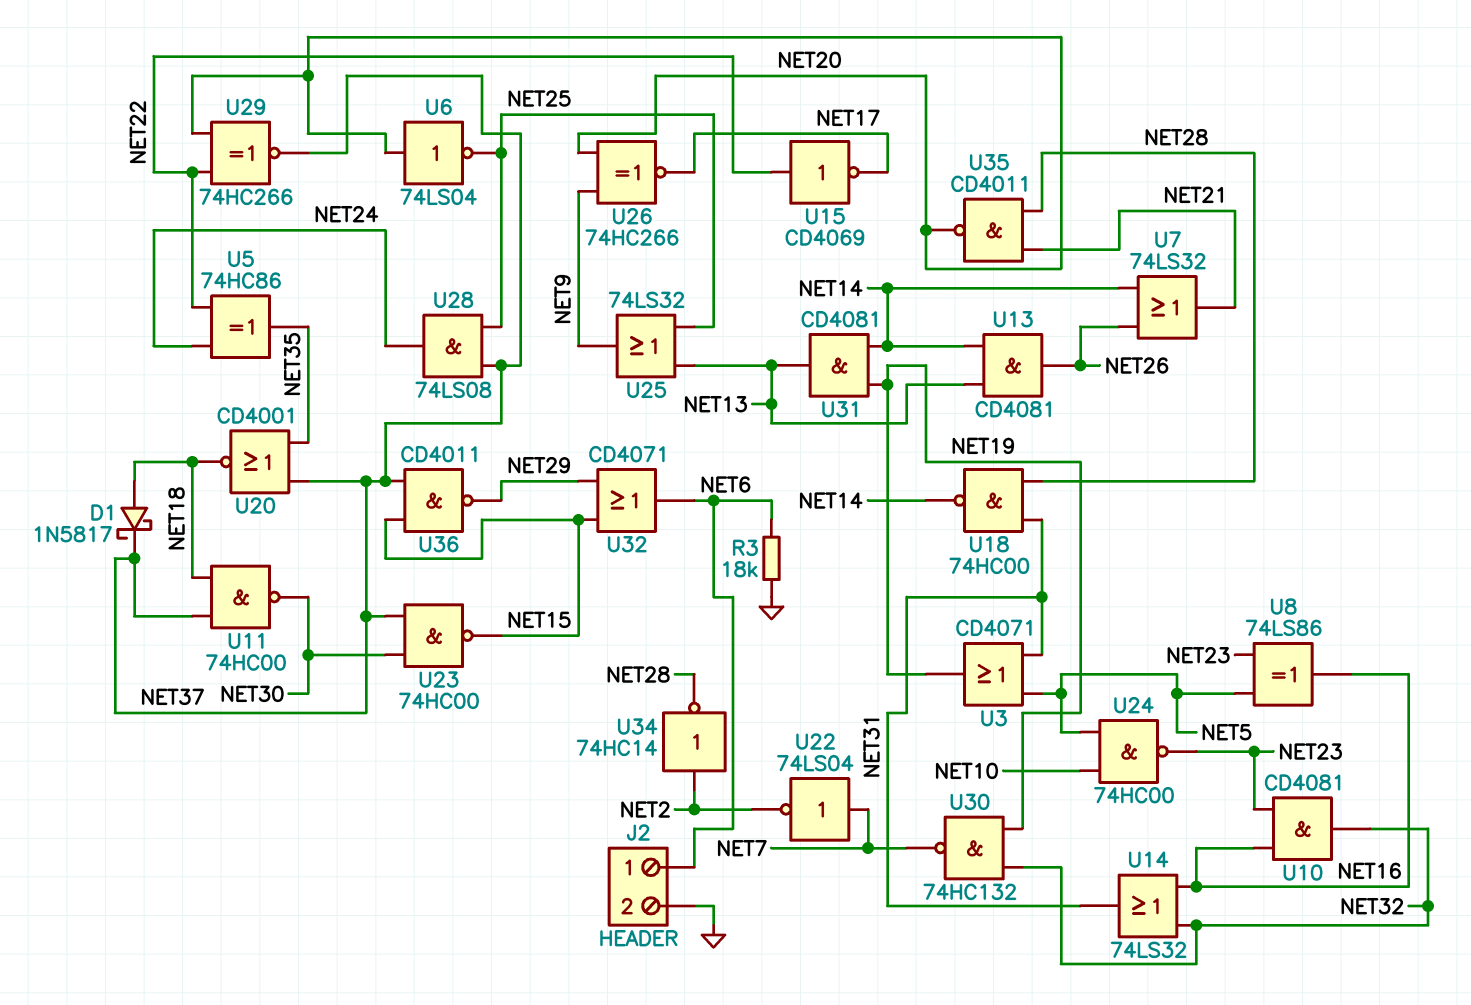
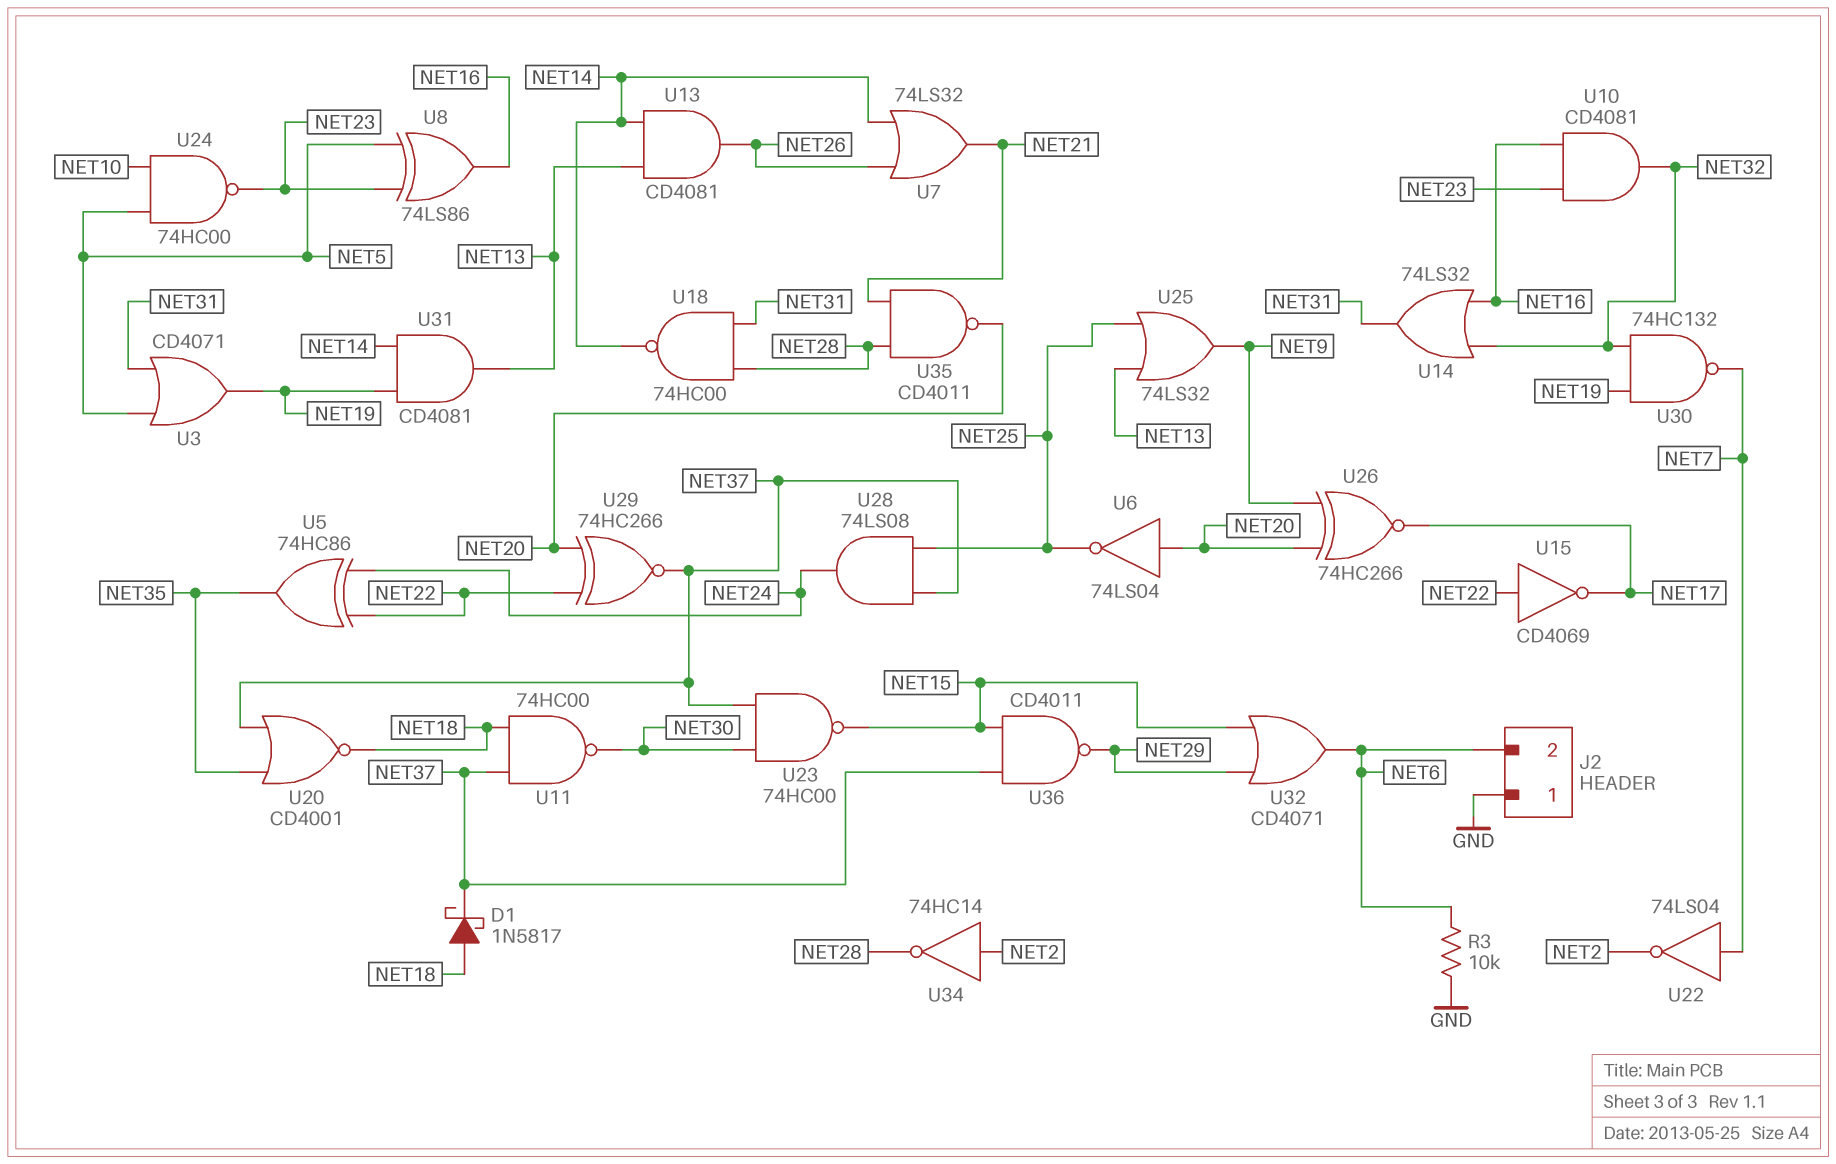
J2 pin 1: NET6 -> GND
J2 pin 2: GND -> NET6
R3: 18k (GND, NET6) -> 10k (GND, NET6)

